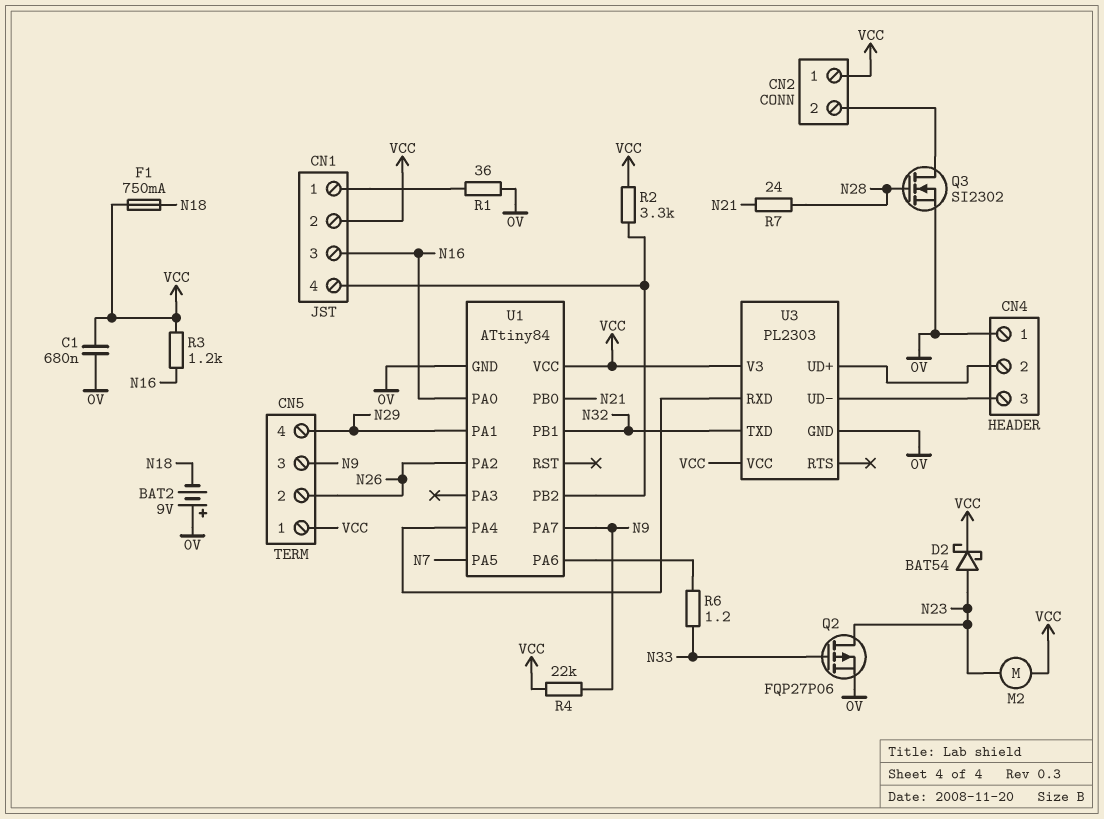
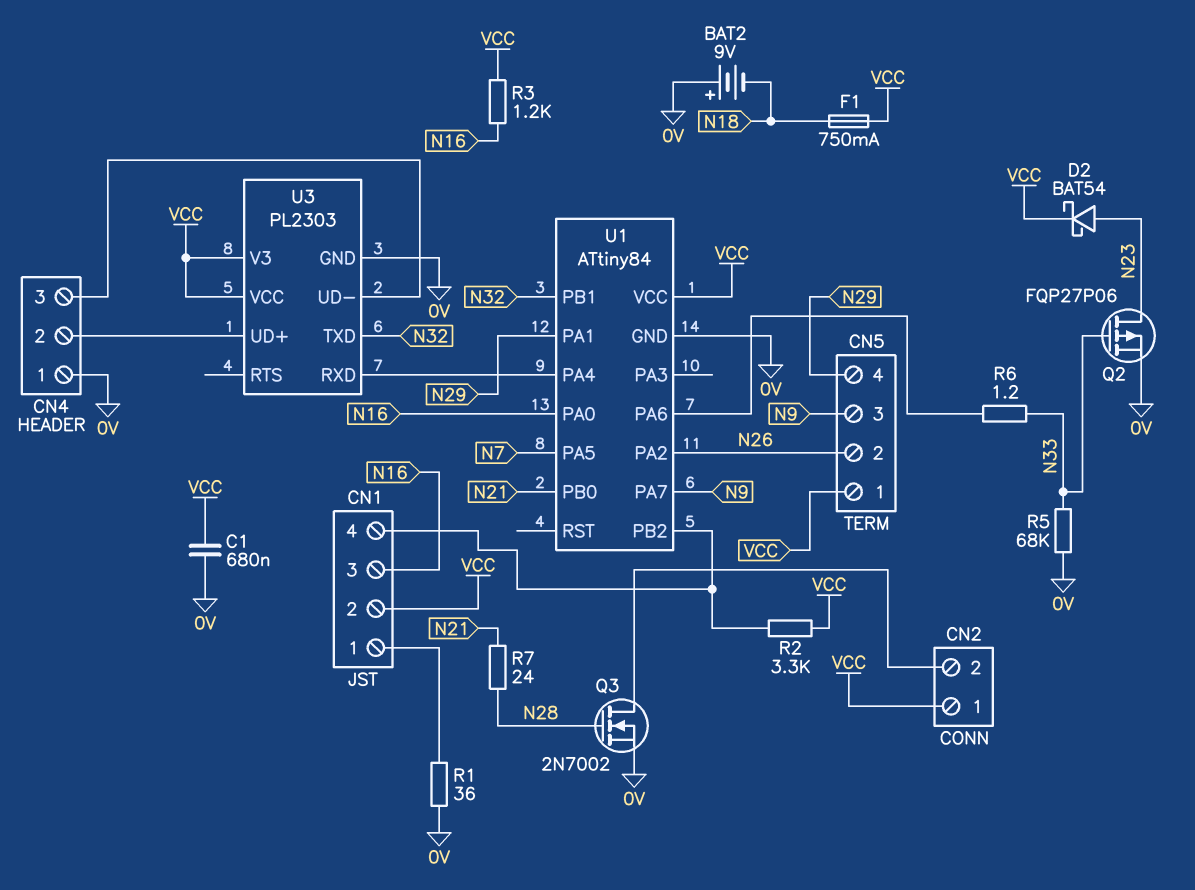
M2: motor (N23, VCC) -> none
Q3: NMOS SI2302 (G N28, D CN2/2, S 0V) -> NMOS 2N7002 (G N28, D CN2/2, S 0V)
R4: 22k (N9, VCC) -> none
R5: none -> 68k (0V, N33)

